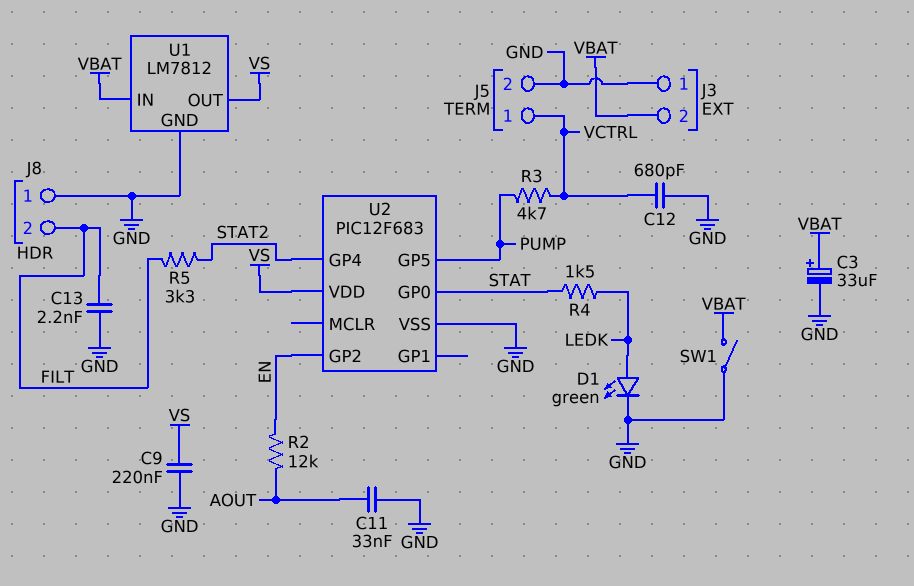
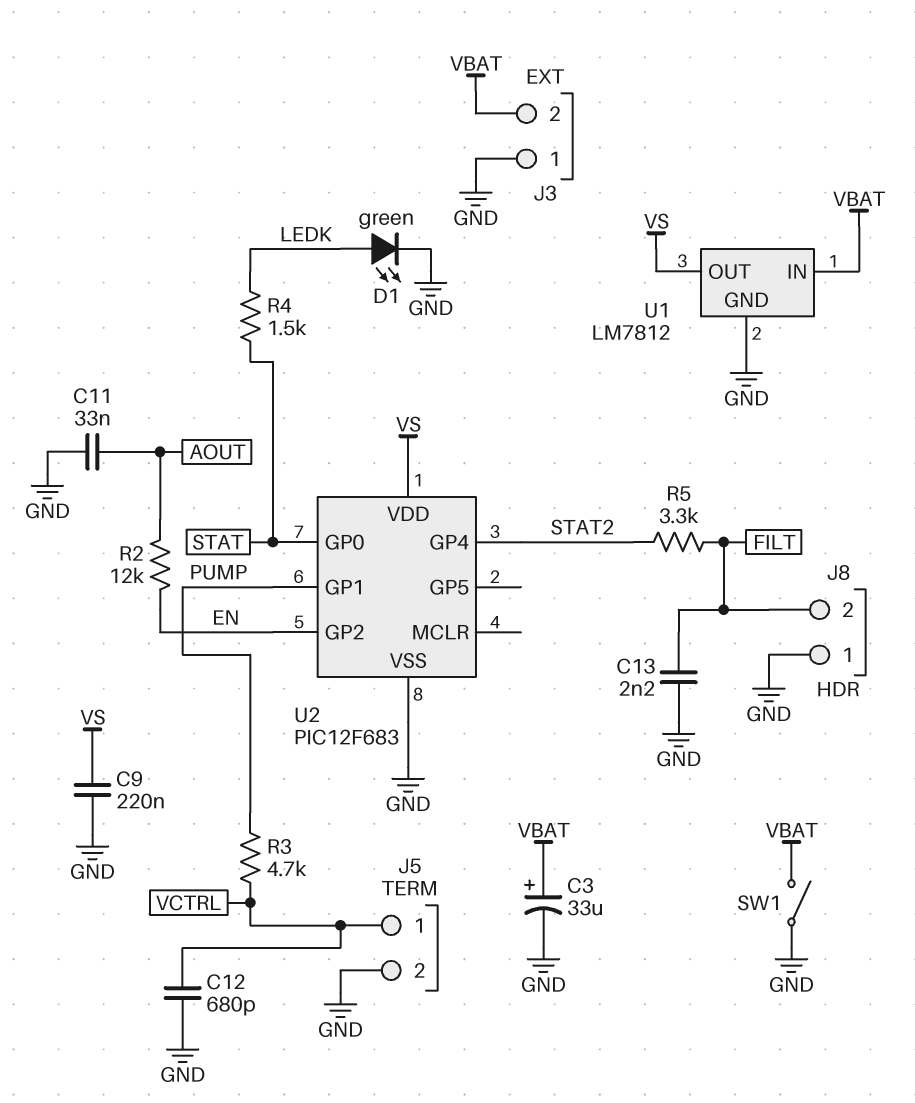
U2 pin GP1: none -> PUMP
U2 pin GP5: PUMP -> none

